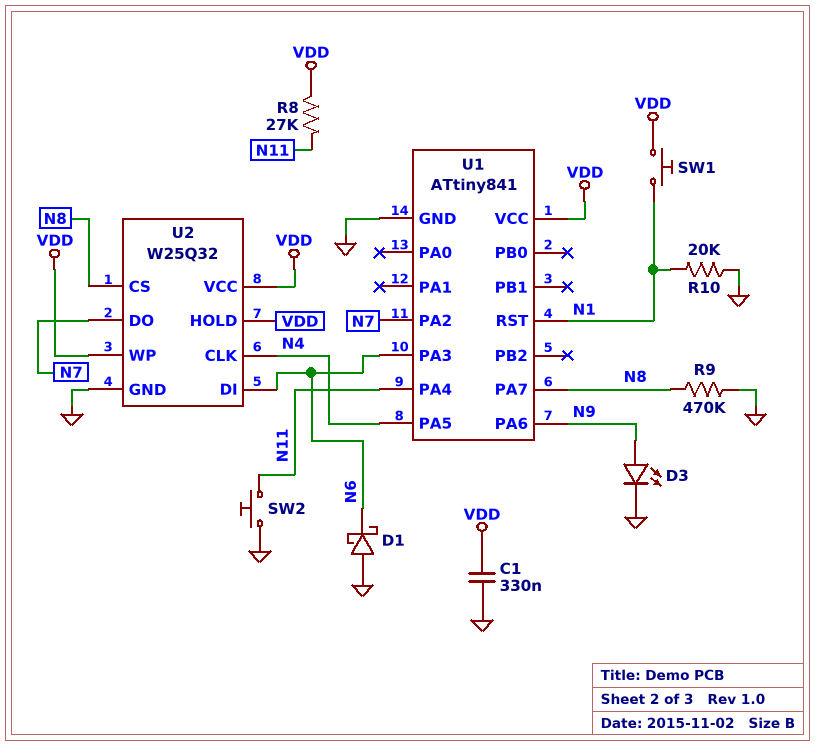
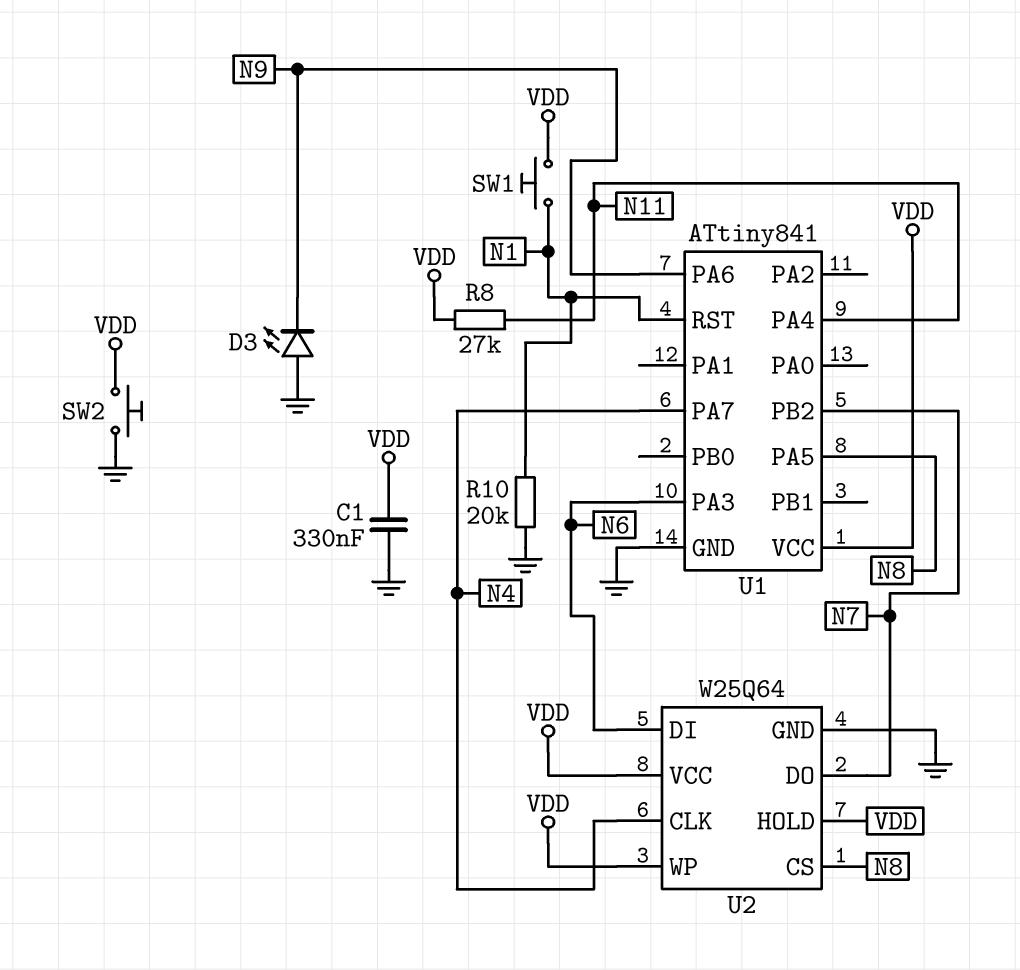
D1: schottky (A GND, K N6) -> none
D3: LED (A N9, K GND) -> LED (A GND, K N9)
R9: 470k (GND, N8) -> none
SW2: button (GND, N11) -> button (GND, VDD)
U1 pin PA2: N7 -> none
U1 pin PA5: N4 -> N8
U1 pin PA7: N8 -> N4
U1 pin PB2: none -> N7
U2: W25Q32 -> W25Q64

